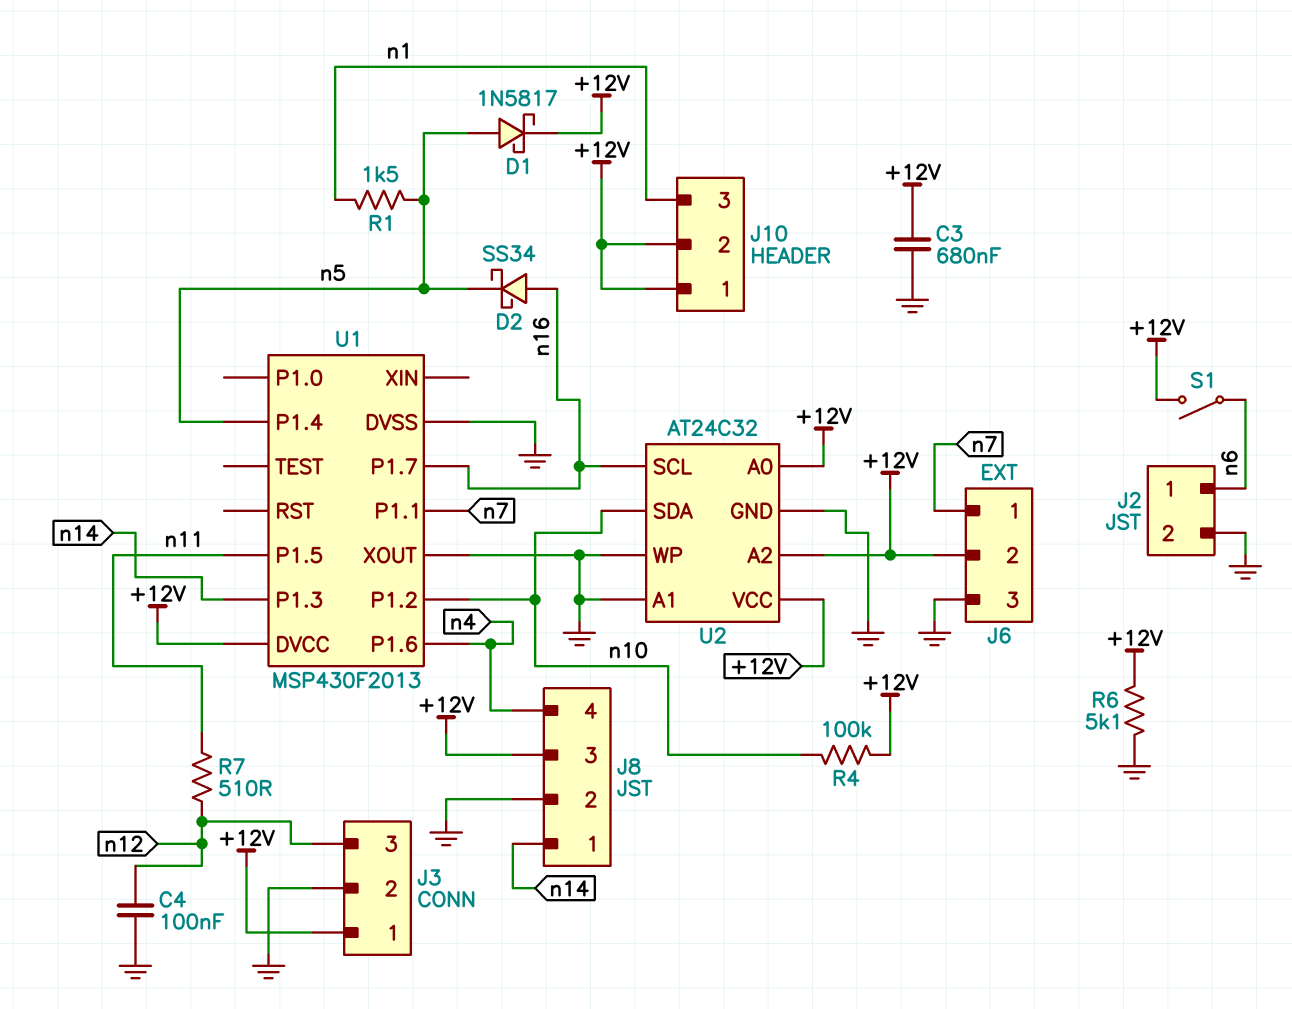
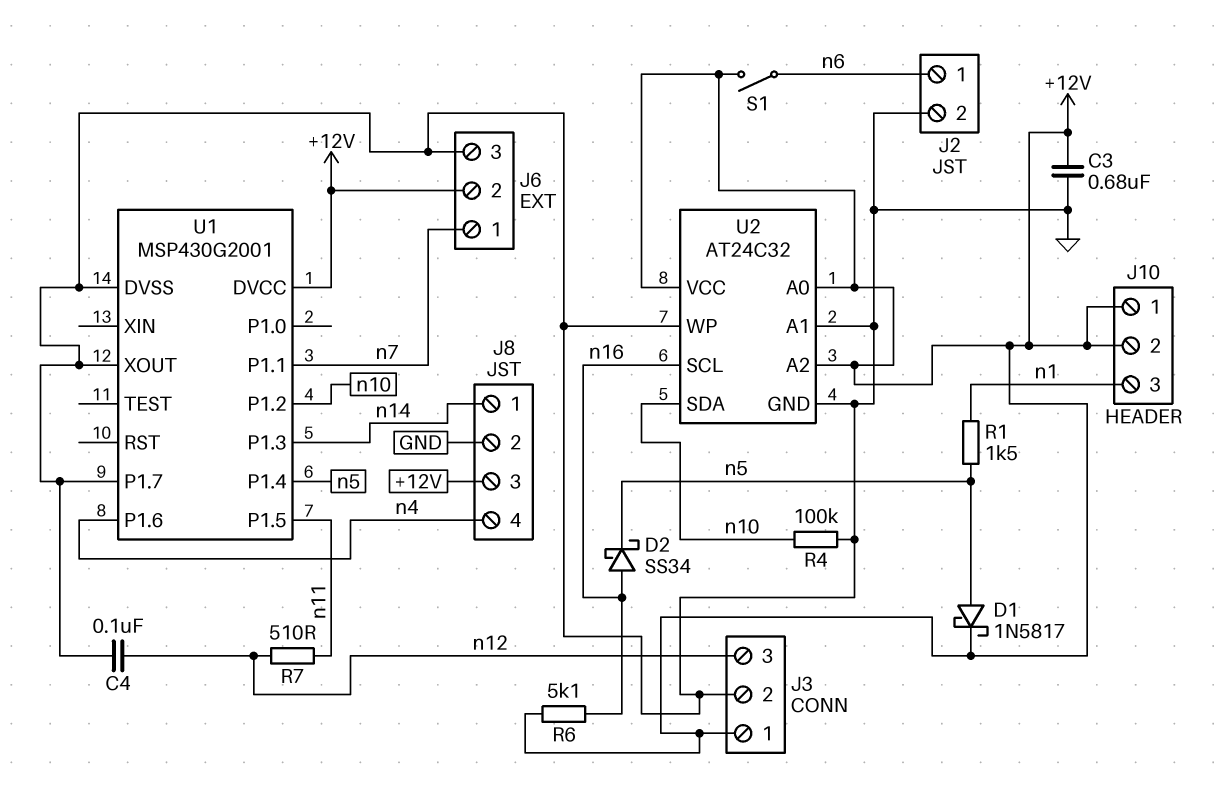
R4: 100k (+12V, n10) -> 100k (GND, n10)
R6: 5.1k (+12V, GND) -> 5.1k (+12V, n16)
U1: MSP430F2013 -> MSP430G2001
U1 pin P1.7: n16 -> GND

